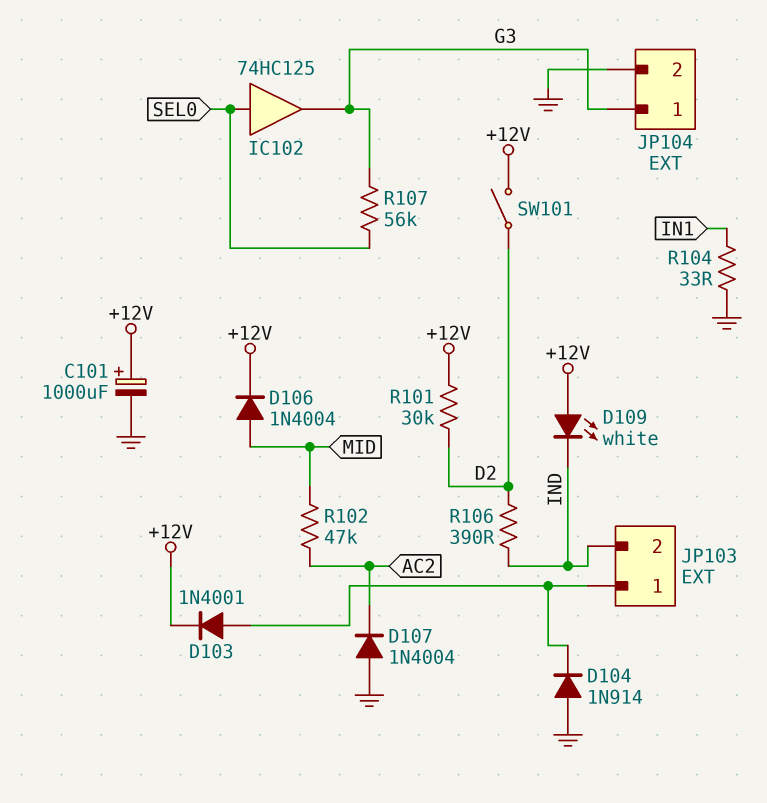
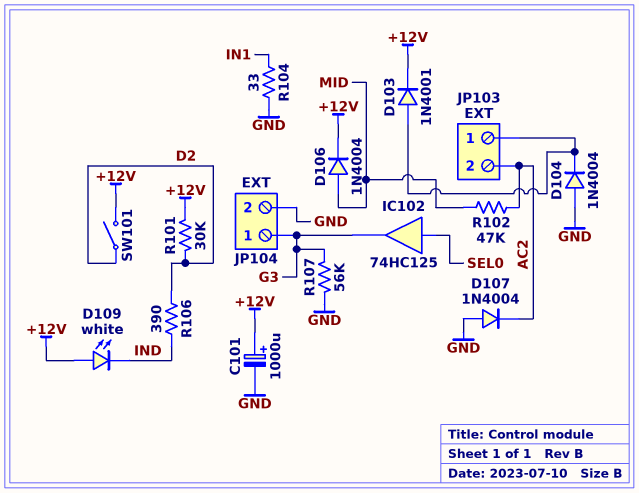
D104: diode 1N914 (A GND, K JP103/1) -> diode 1N4004 (A GND, K JP103/1)
JP103 pin 2: IND -> AC2
R107: 56k (G3, SEL0) -> 56k (G3, GND)

